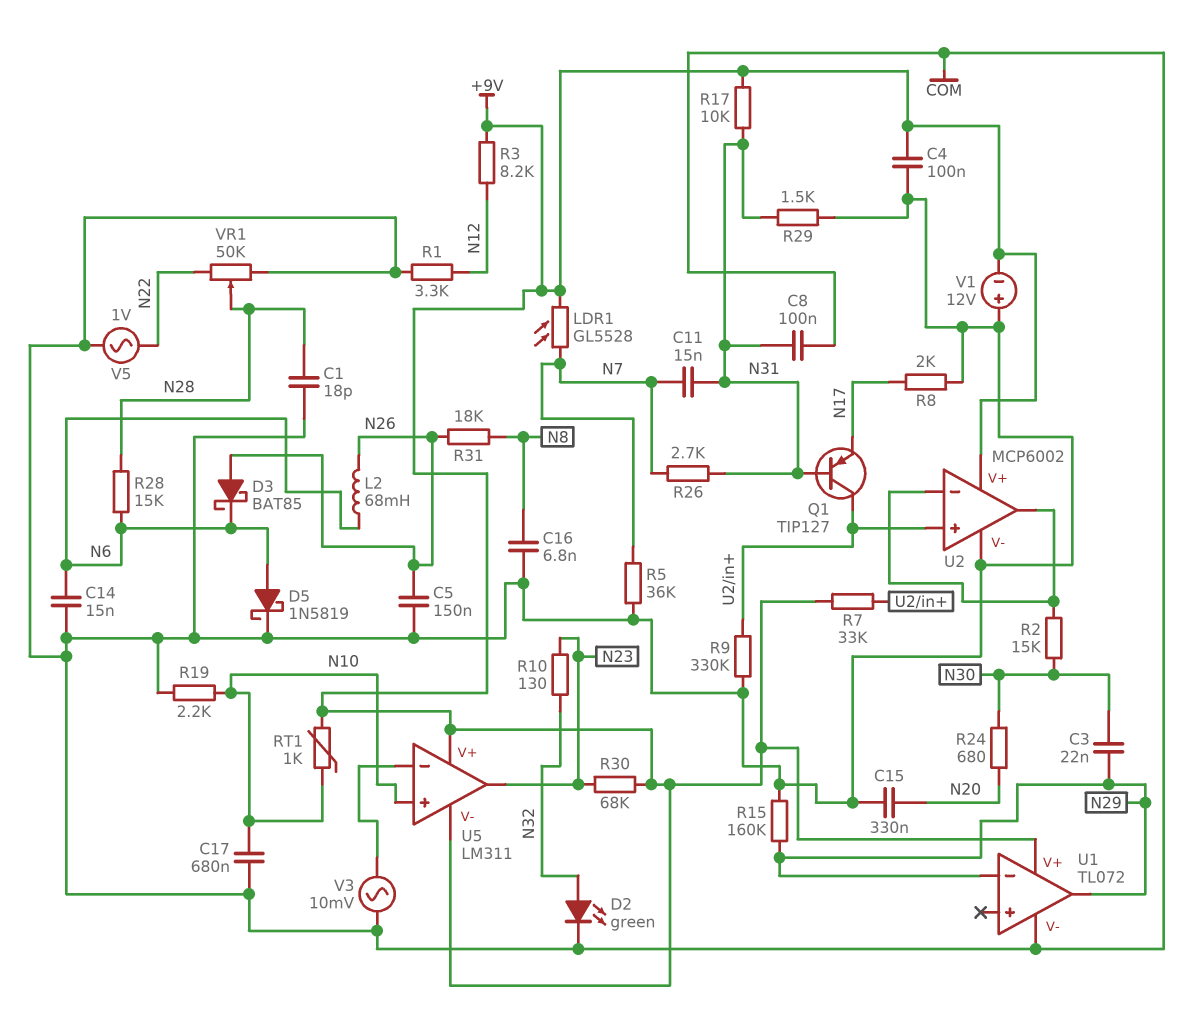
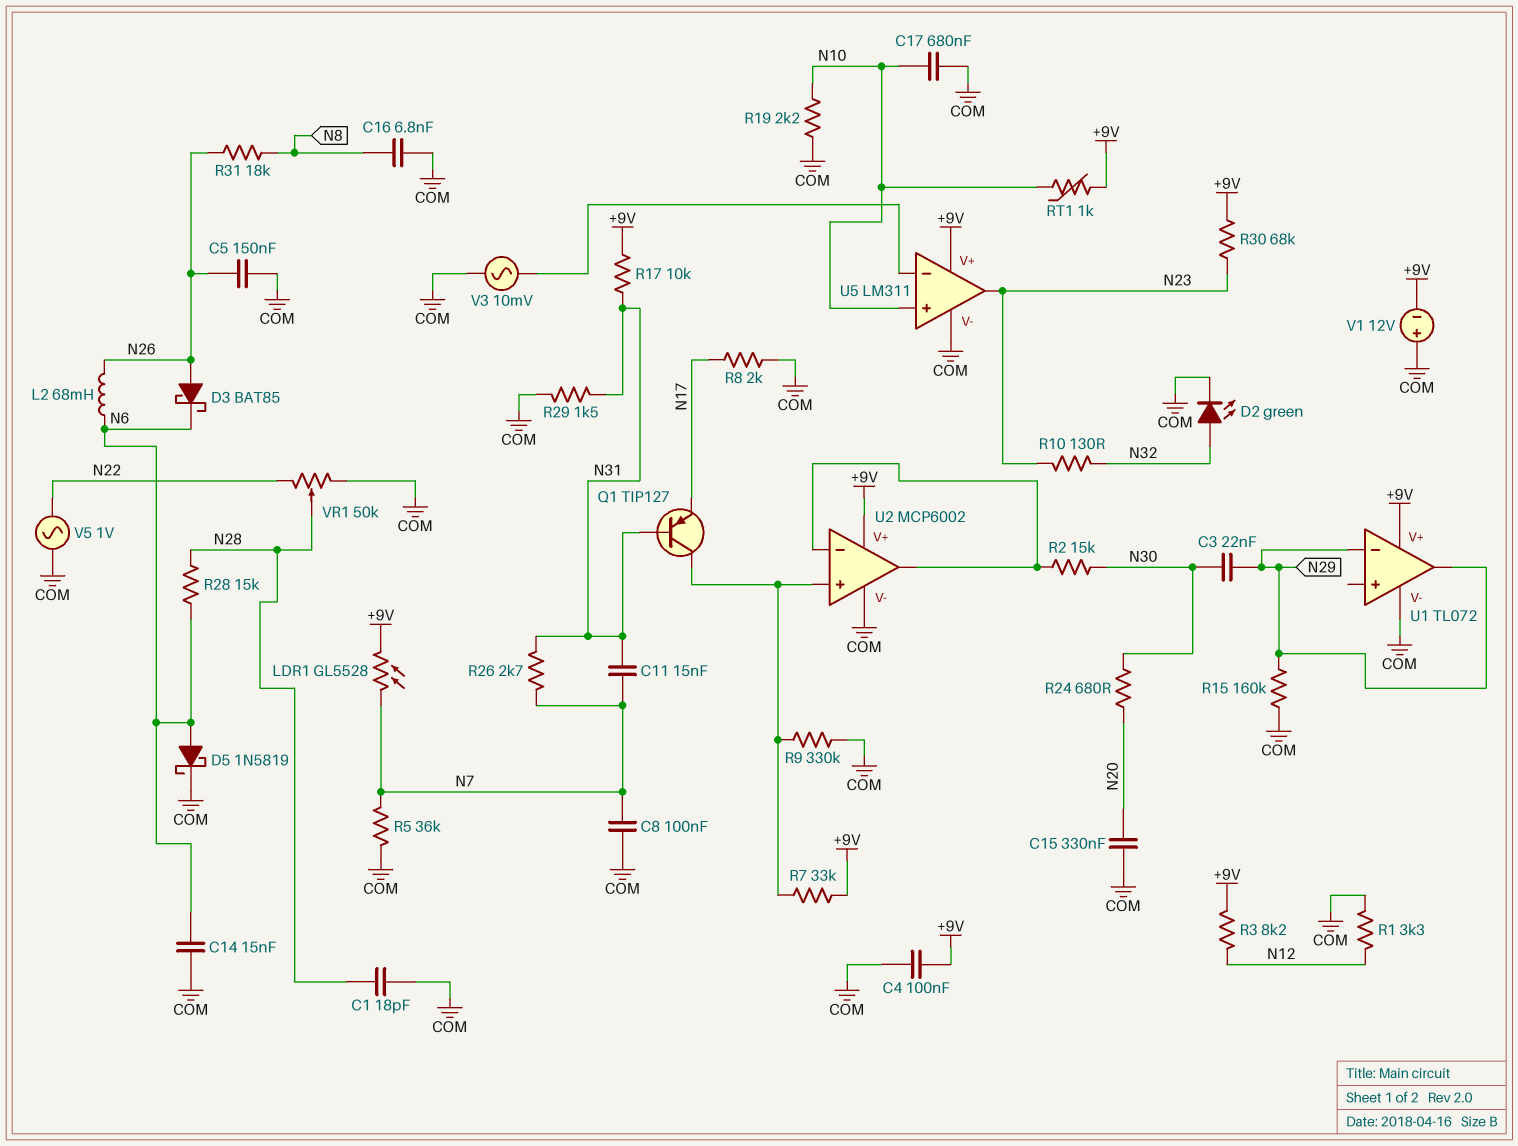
C8: 100nF (COM, N31) -> 100nF (COM, N7)
U5 pin V-: +9V -> COM

